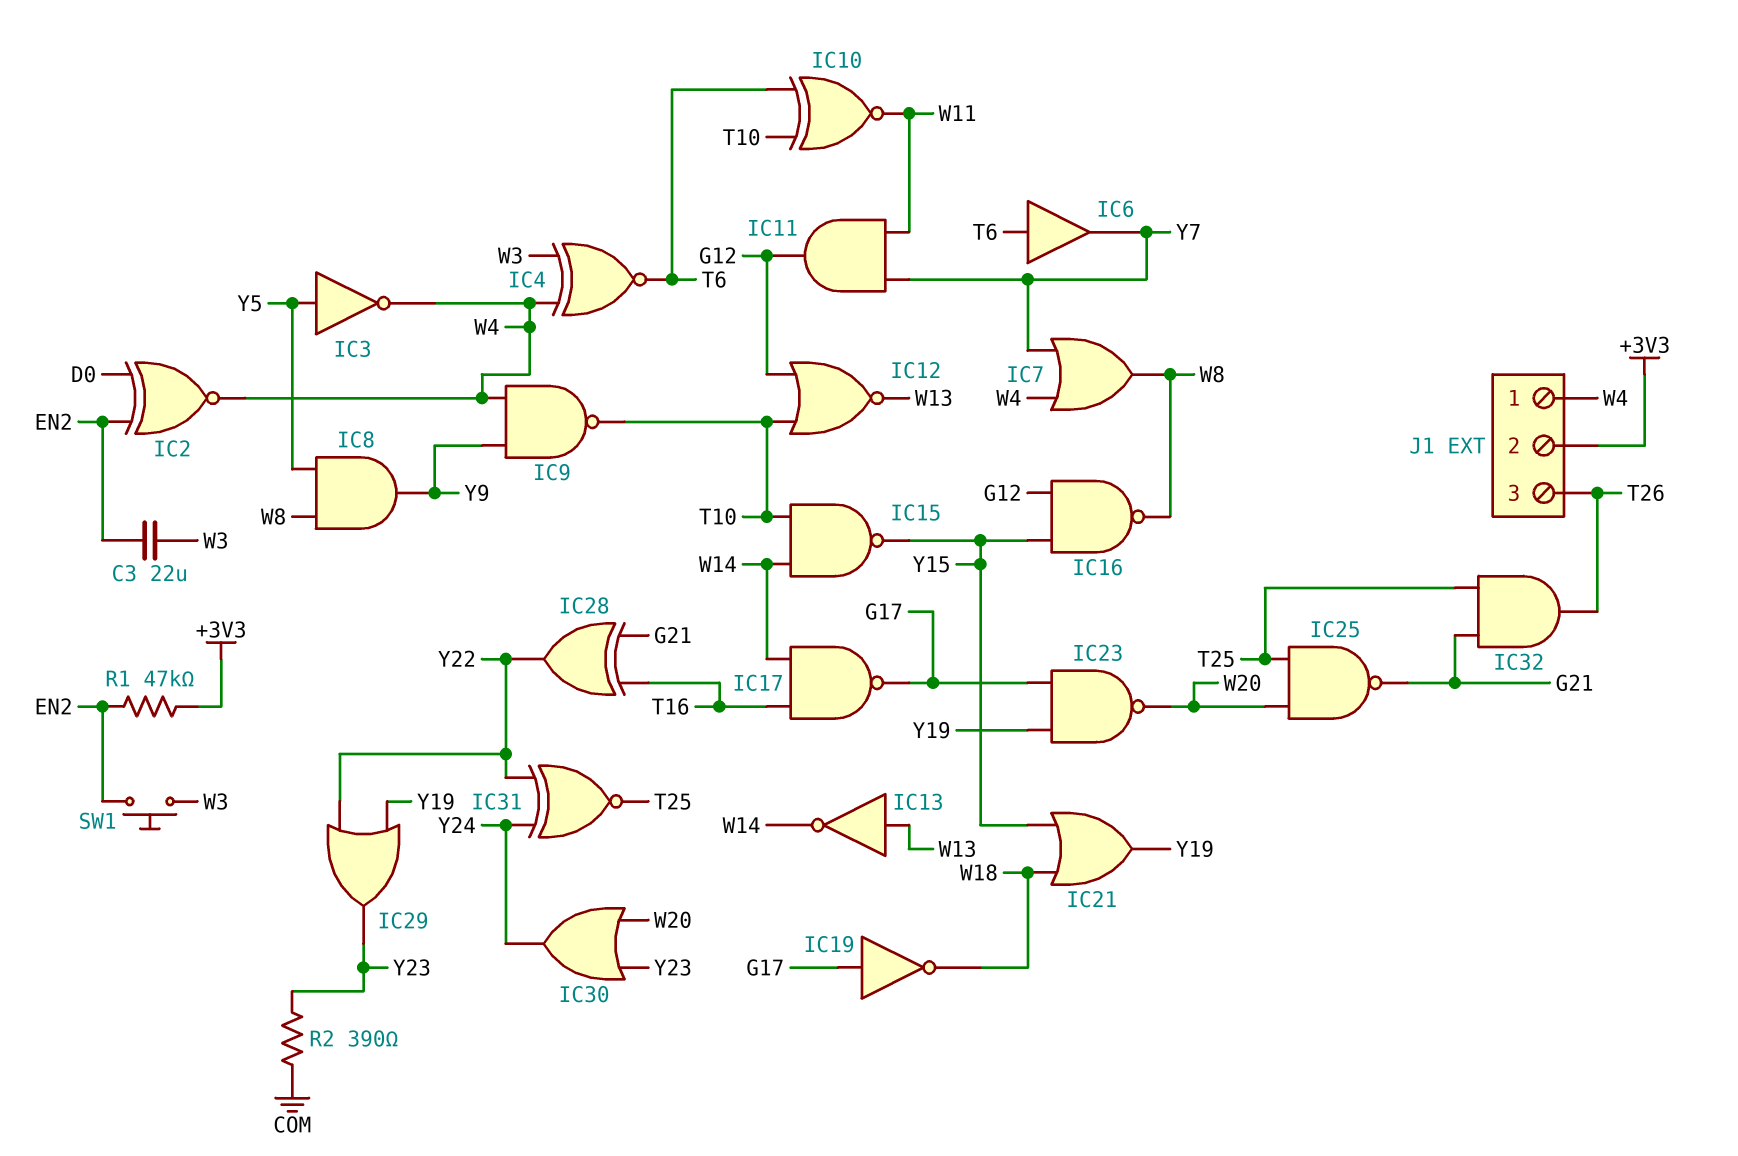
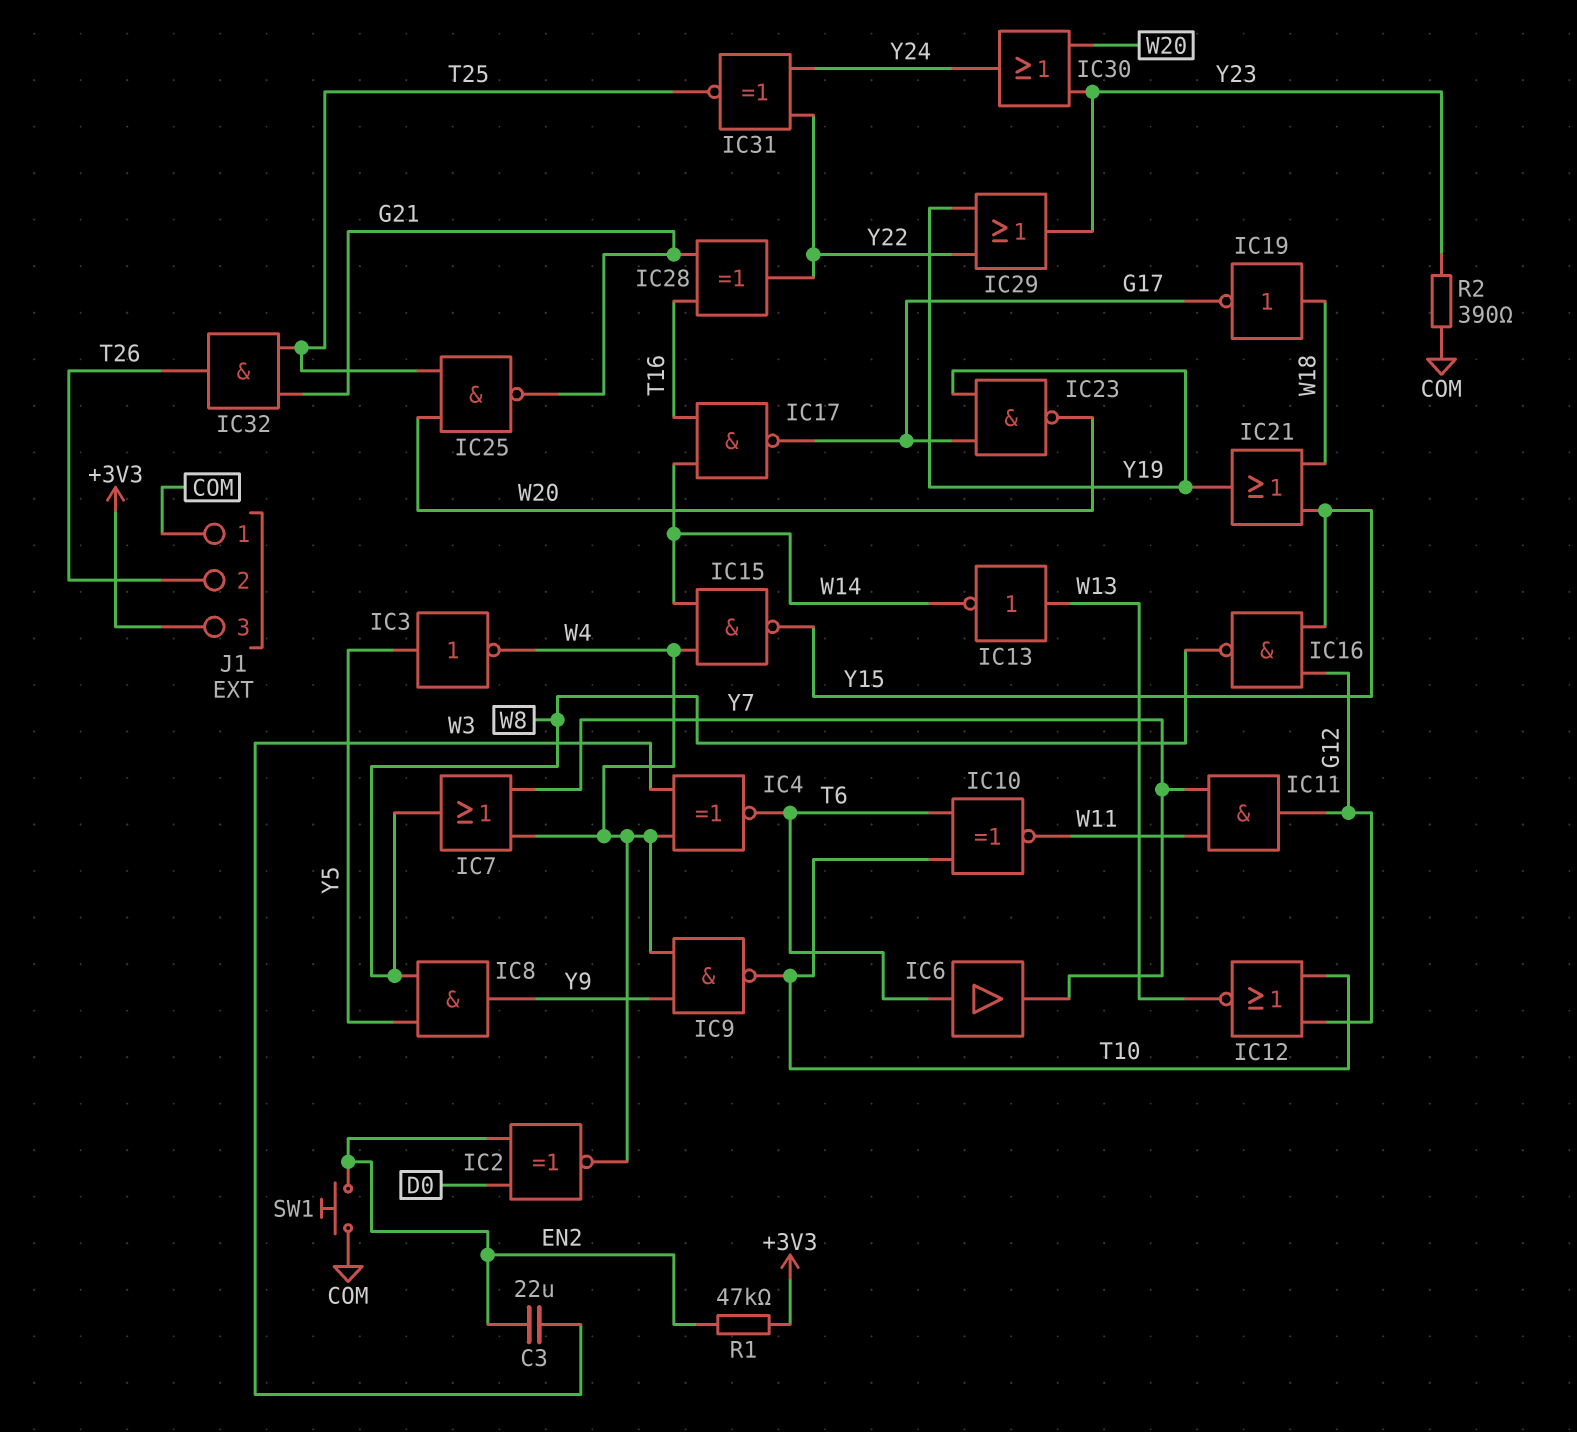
IC15: NAND (in T10, in W14, out Y15) -> NAND (in W4, in W14, out Y15)
IC19: NOT (in G17, out W18) -> NOT (in W18, out G17)
J1 pin 1: W4 -> COM
J1 pin 2: +3V3 -> T26
J1 pin 3: T26 -> +3V3
SW1: button (EN2, W3) -> button (COM, EN2)

